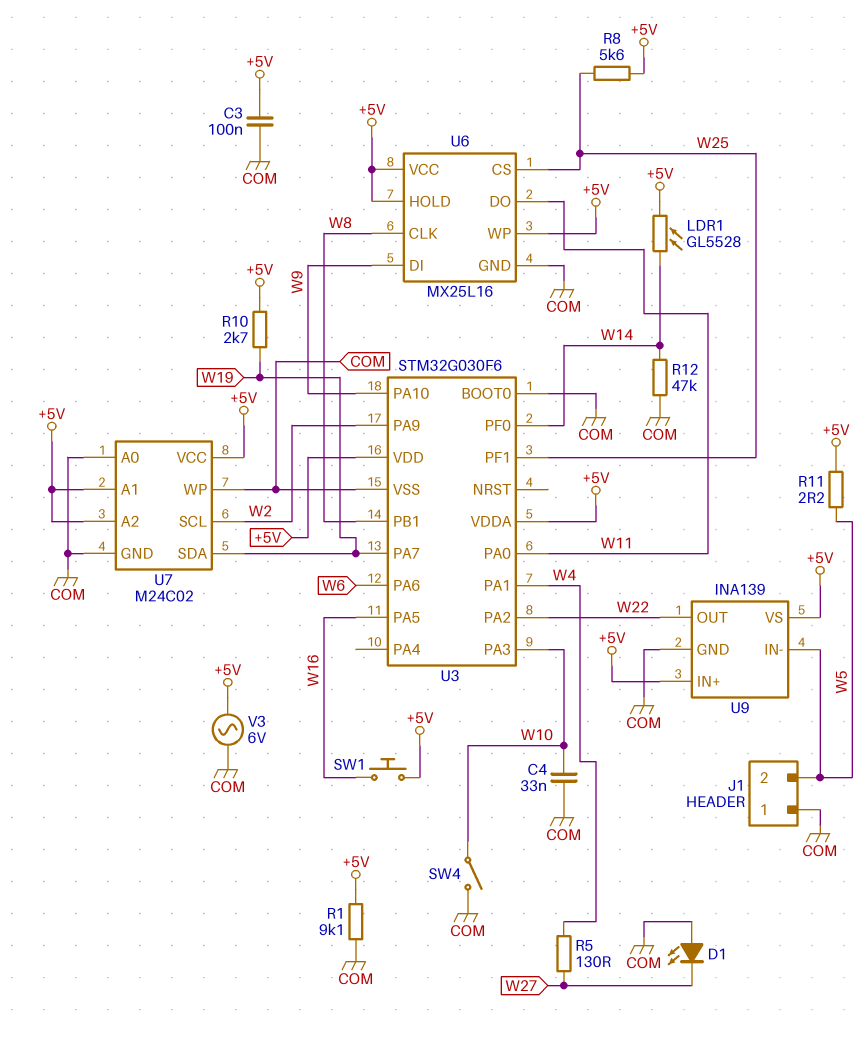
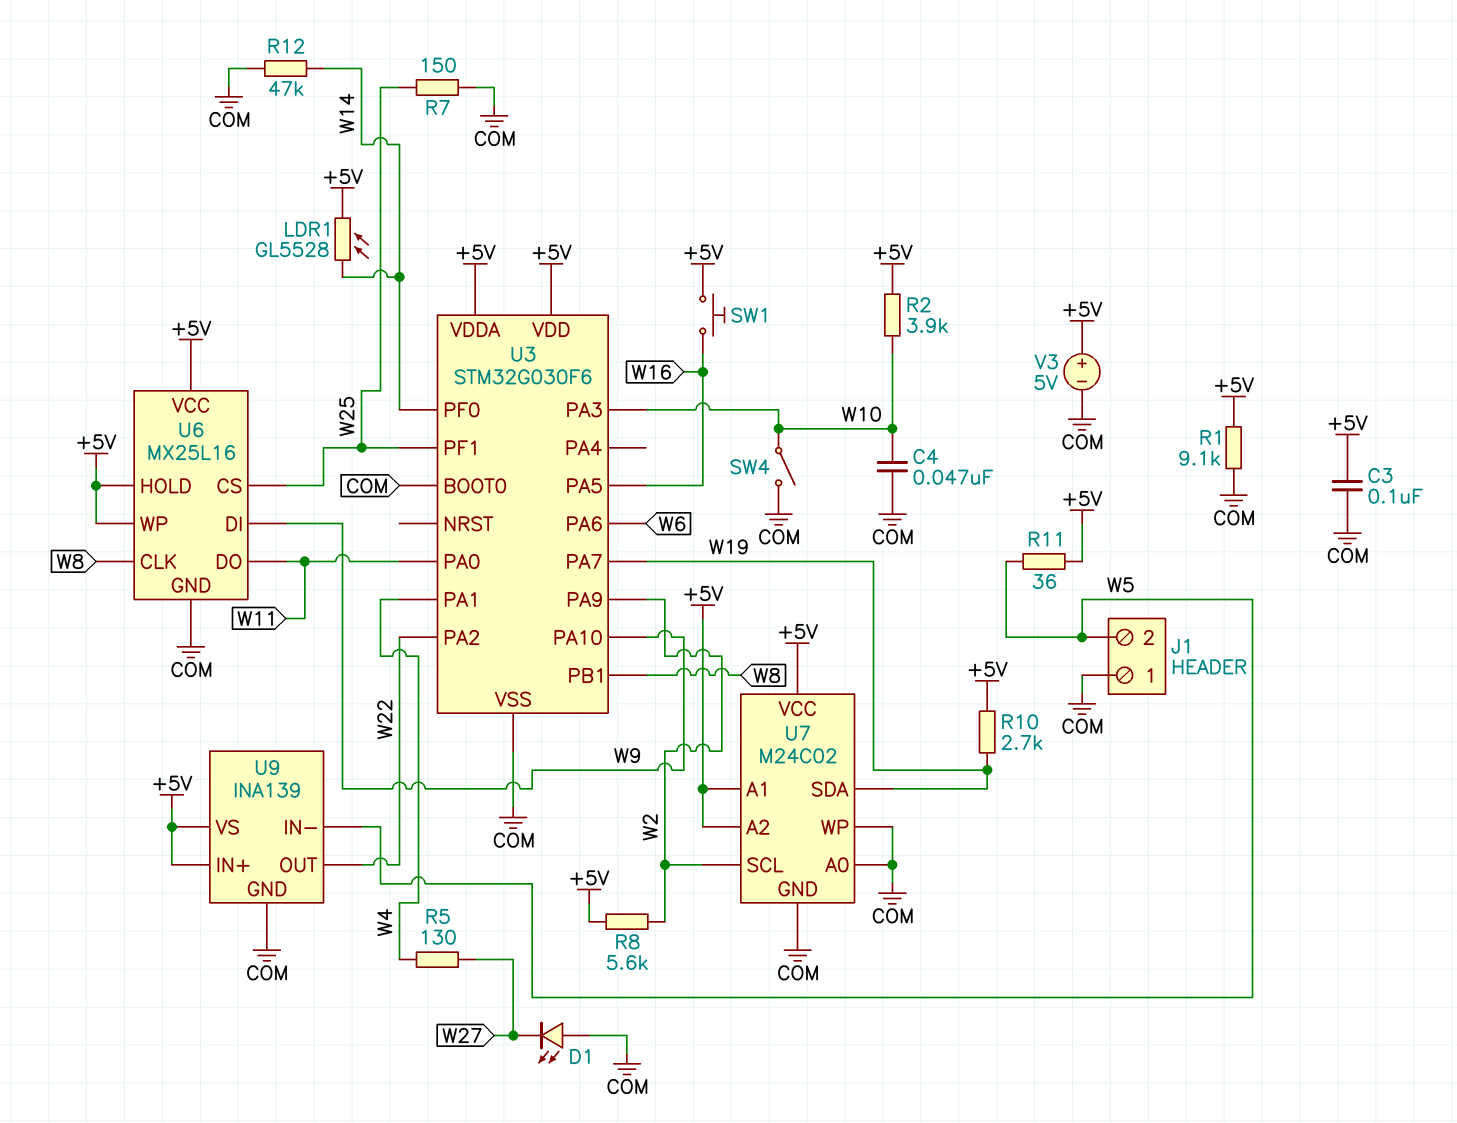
C4: 33nF (COM, W10) -> 47nF (COM, W10)
R2: none -> 3.9k (+5V, W10)
R7: none -> 150 (COM, W25)
R8: 5.6k (+5V, W25) -> 5.6k (+5V, W2)
R11: 2.2 (+5V, W5) -> 36 (+5V, W5)
V3: AC 6V (+5V, COM) -> 5V (plus +5V, minus COM)

